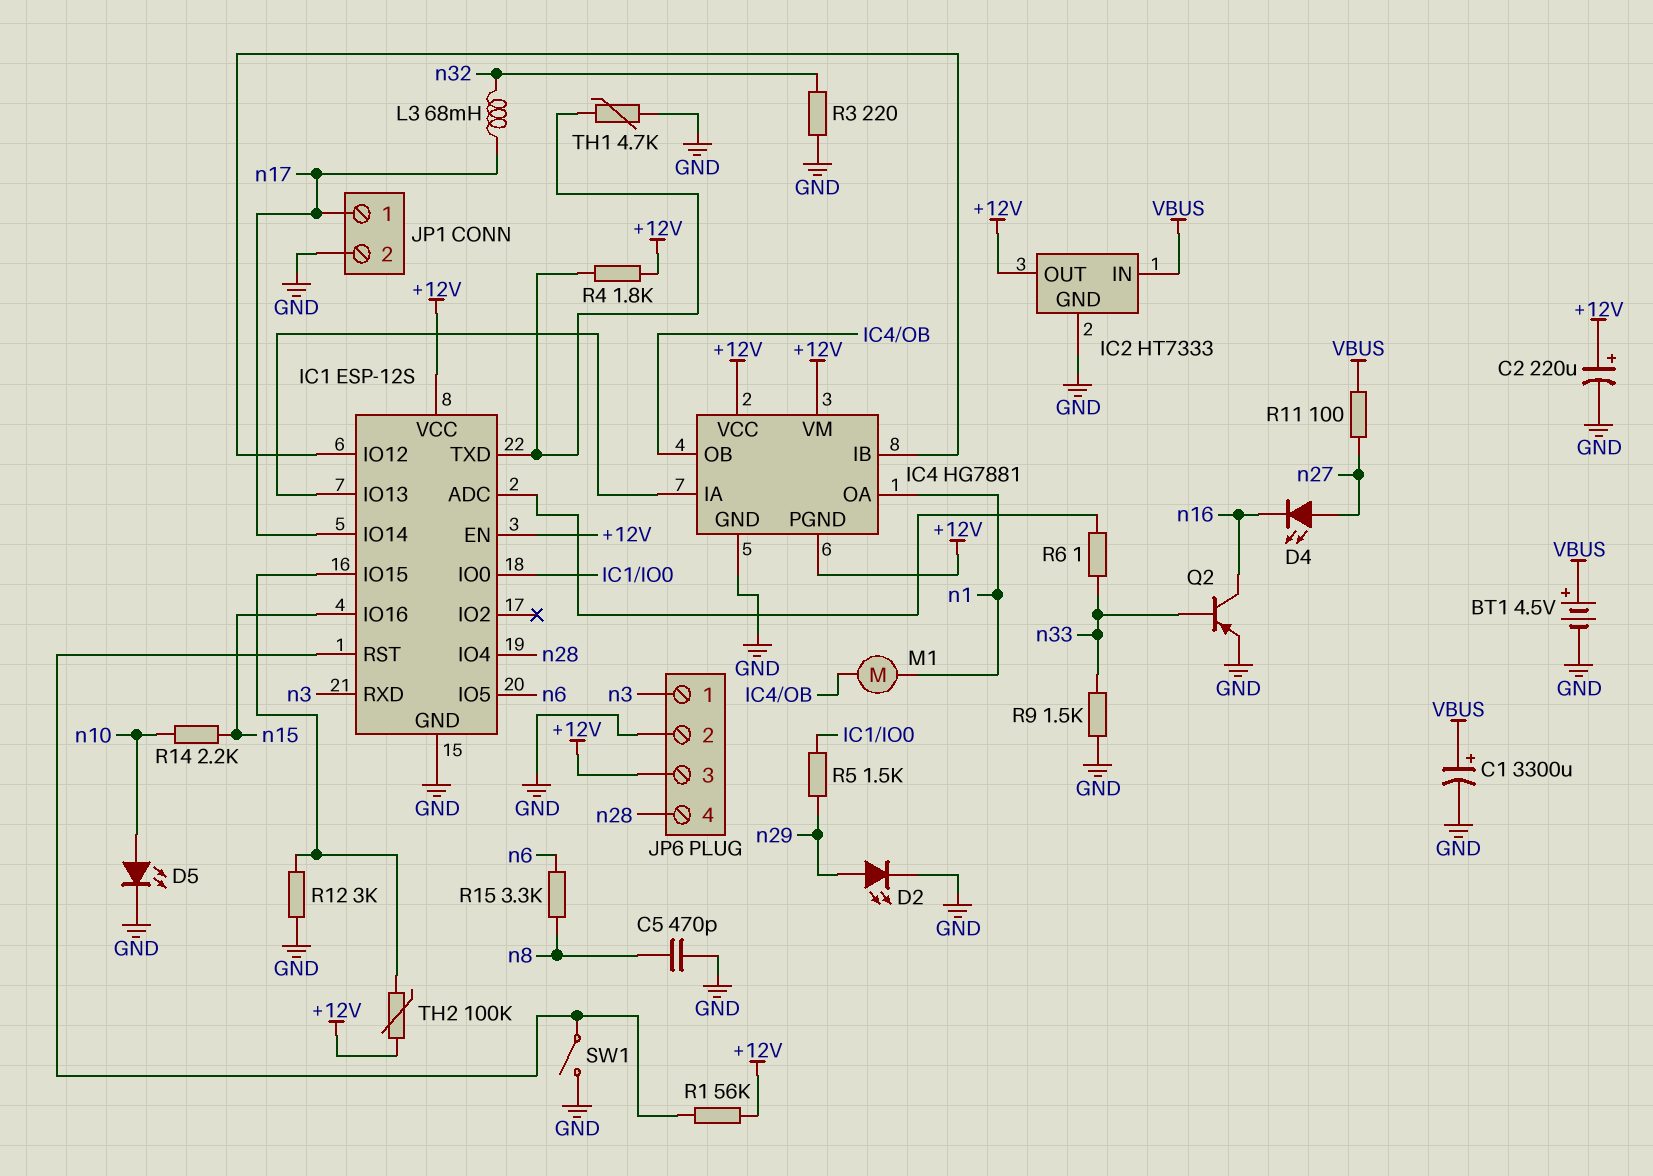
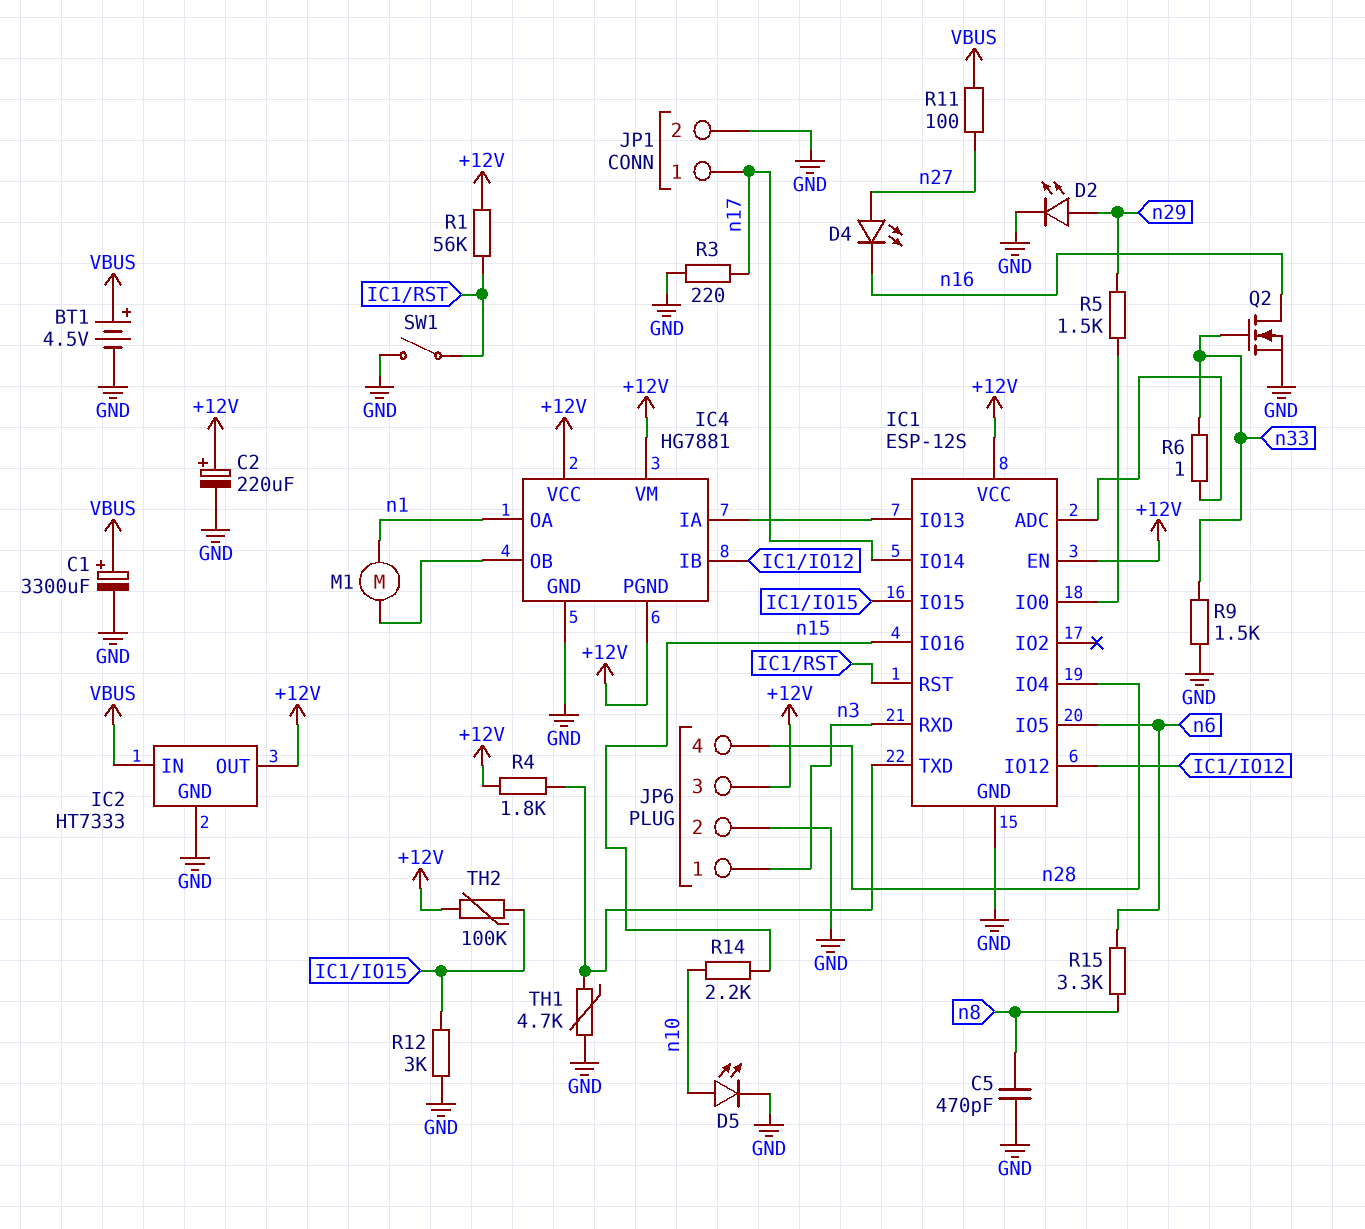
L3: 68mH (n17, n32) -> none
Q2: PNP (B n33, C n16, E GND) -> NMOS (G n33, D n16, S GND)
R3: 220 (GND, n32) -> 220 (GND, n17)

